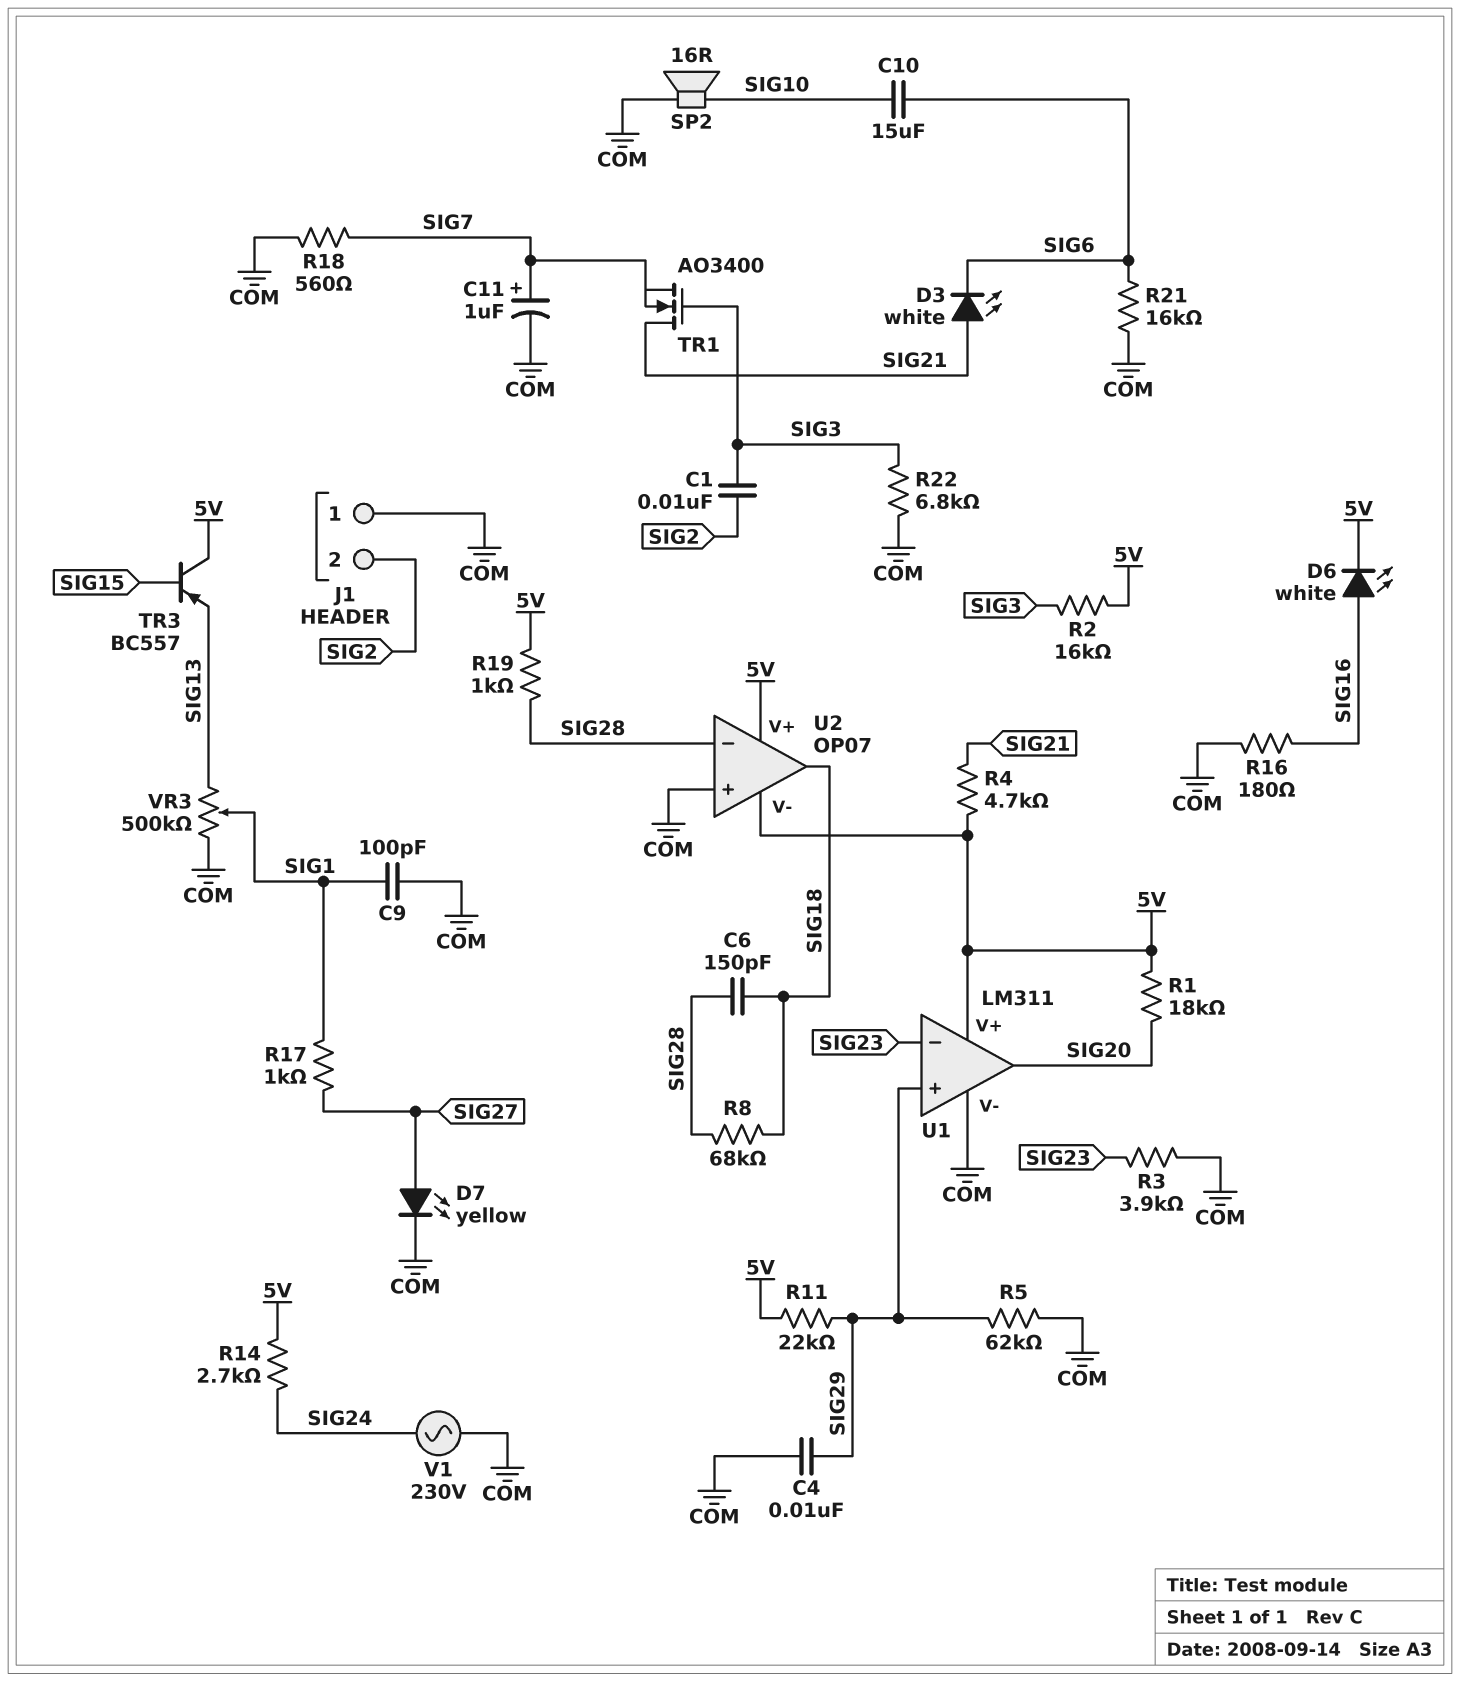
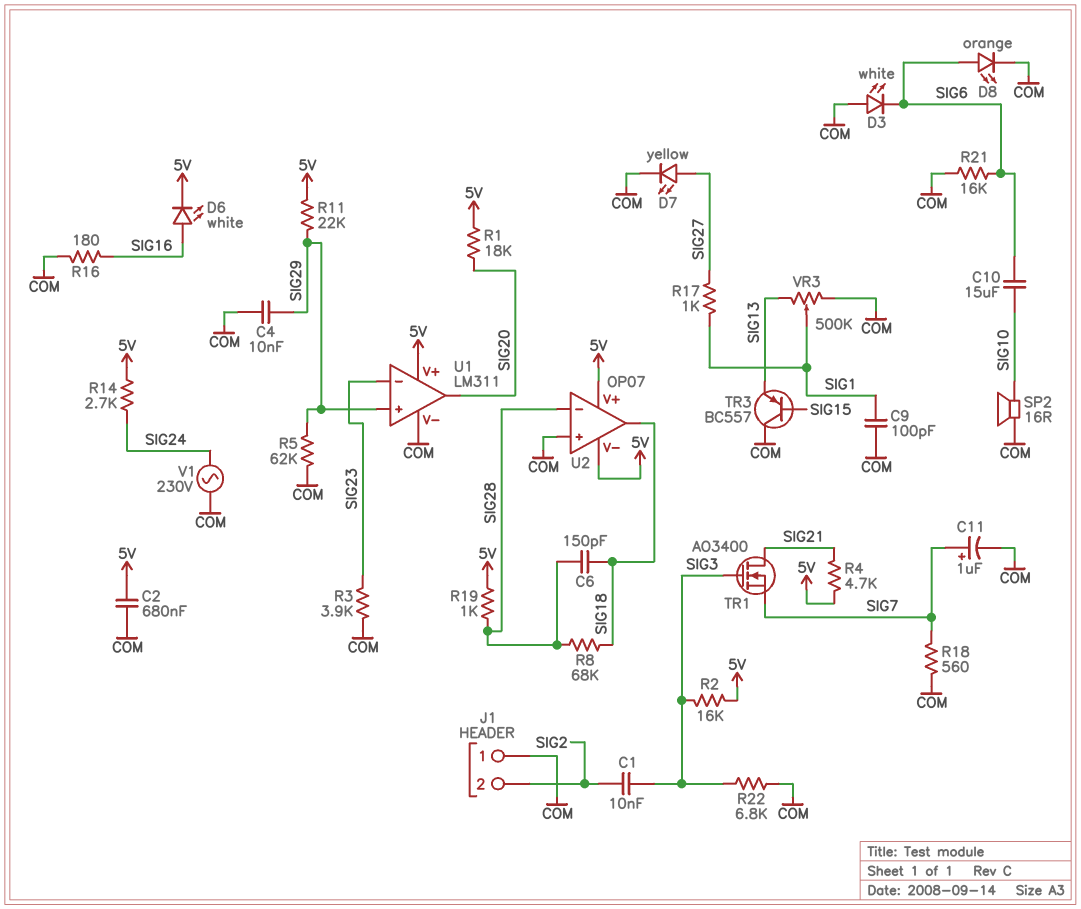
C2: none -> 680nF (5V, COM)
D3: LED white (A SIG21, K SIG6) -> LED white (A COM, K SIG6)
D8: none -> LED orange (A SIG6, K COM)
TR3: PNP BC557 (B SIG15, C 5V, E SIG13) -> PNP BC557 (B SIG15, C COM, E SIG13)

